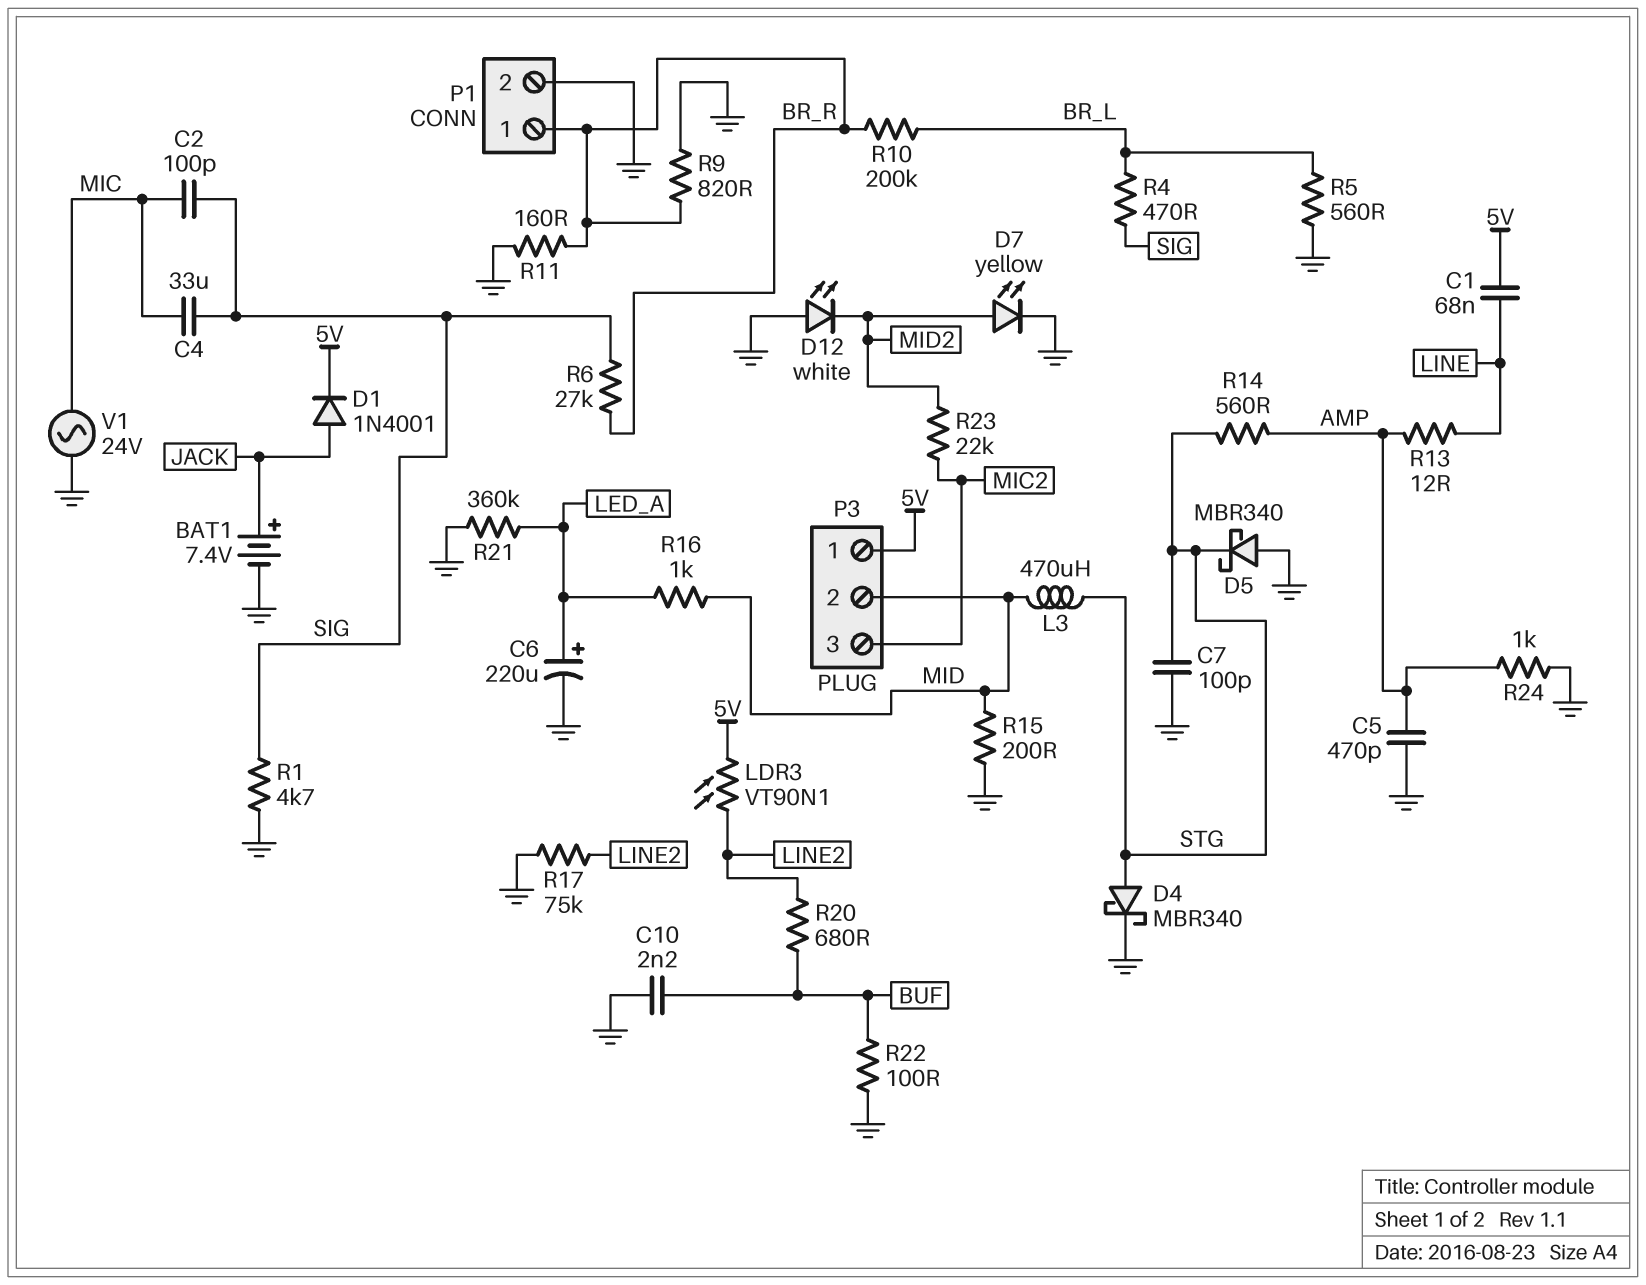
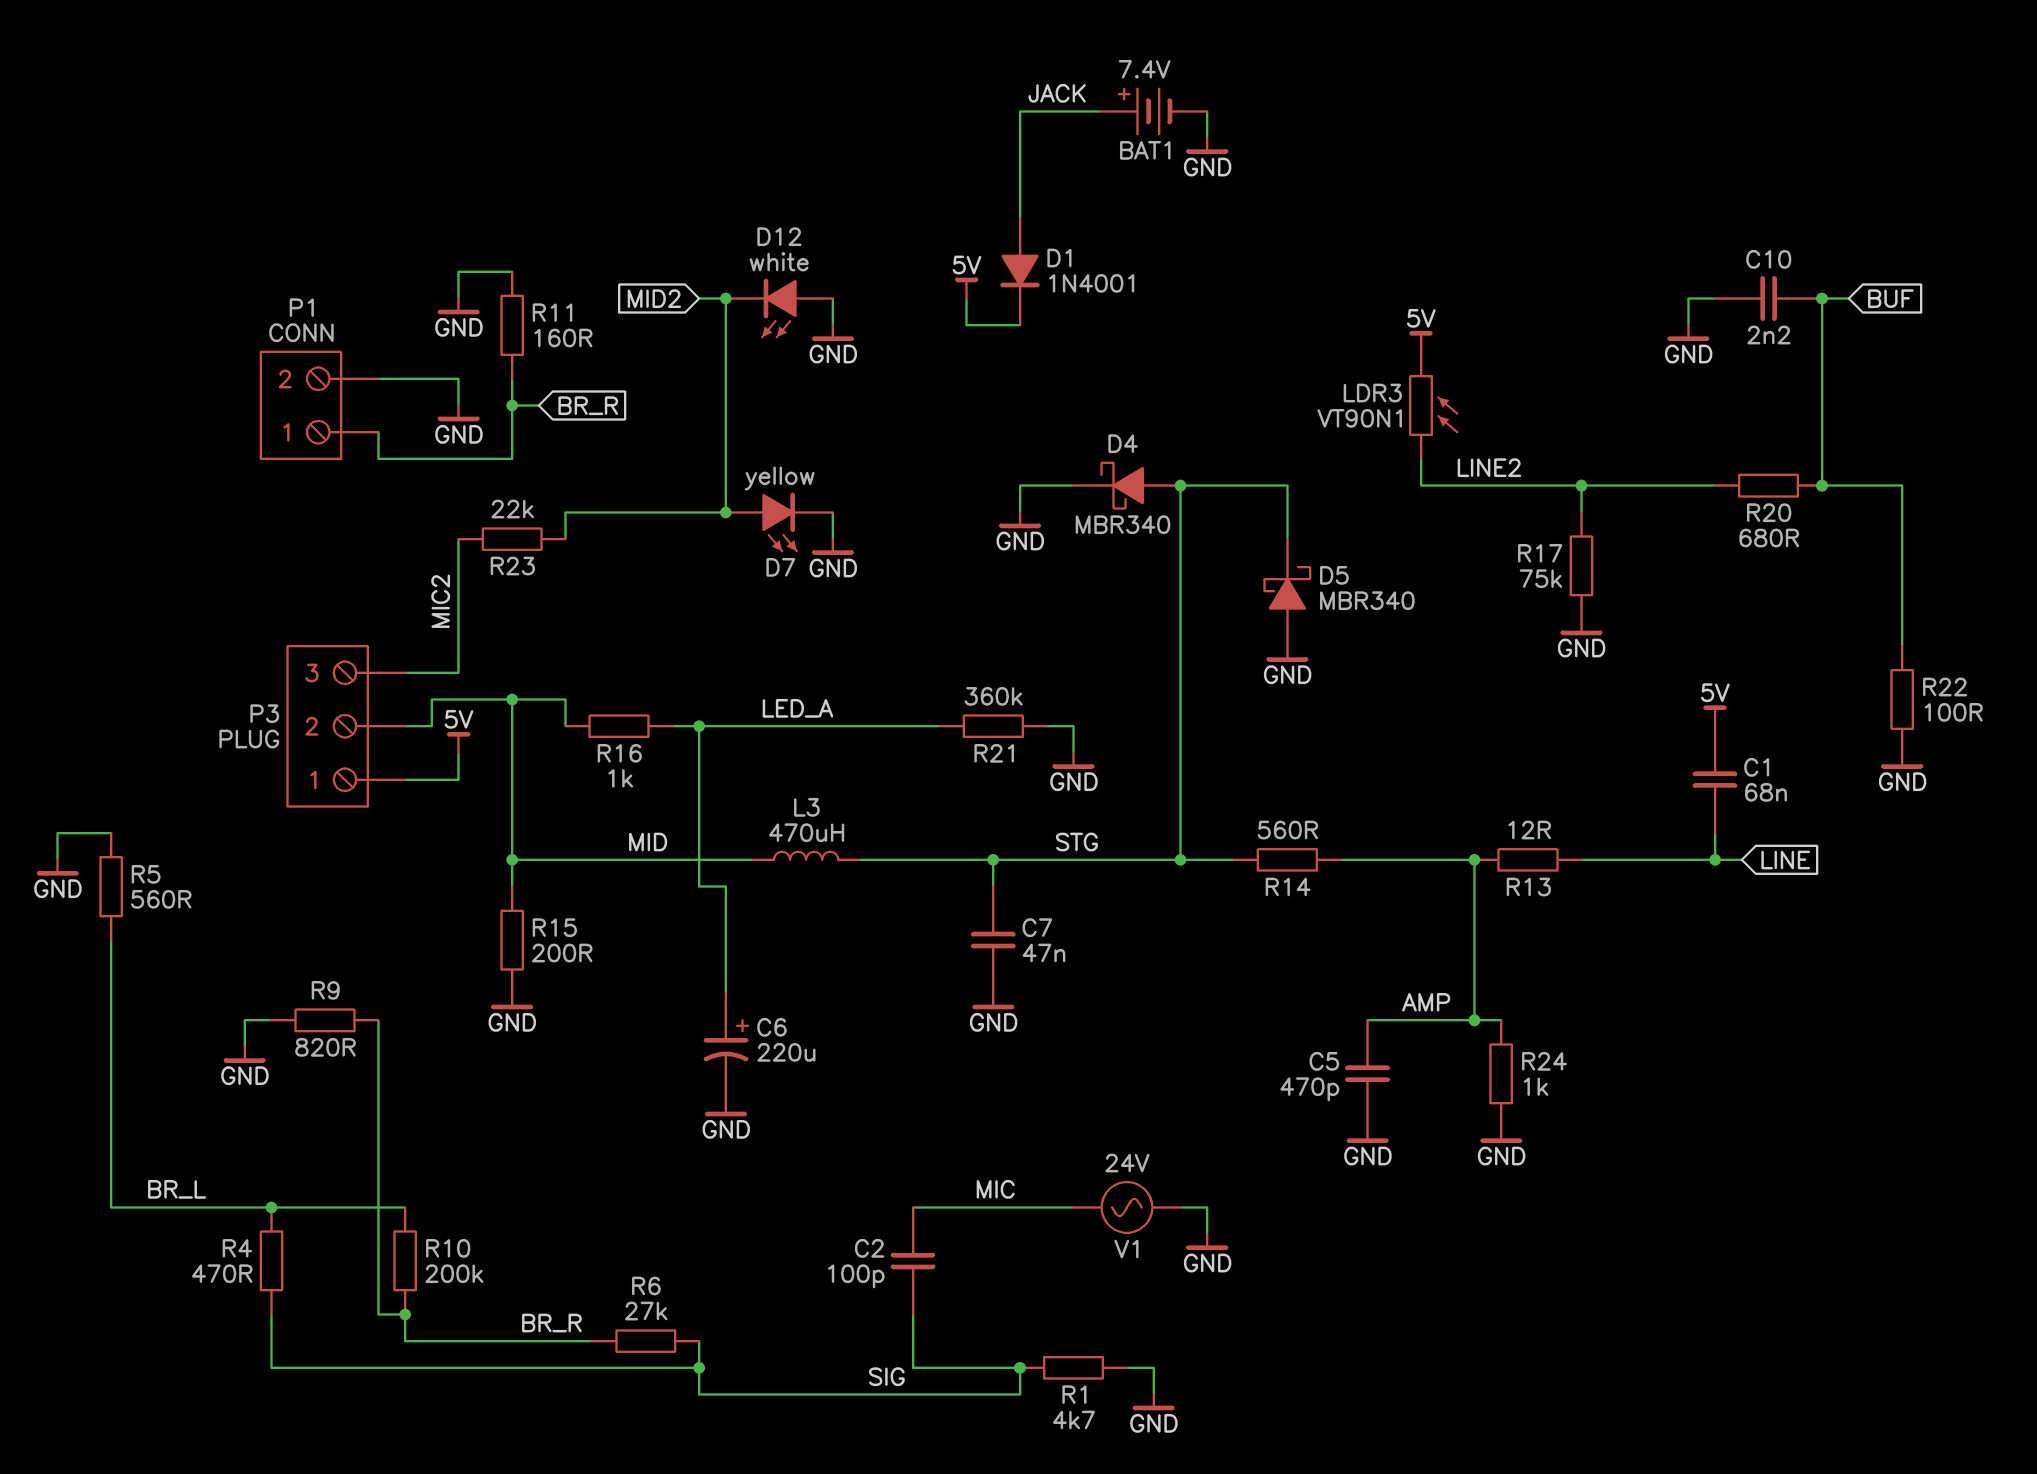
C4: 33uF (MIC, SIG) -> none
C7: 100pF (GND, STG) -> 47nF (GND, STG)

